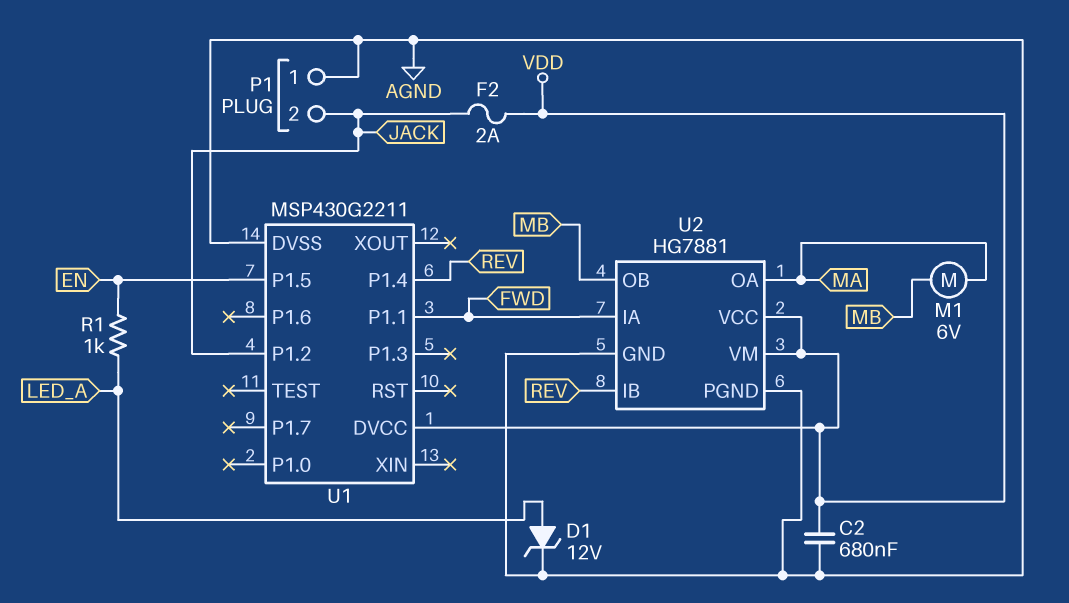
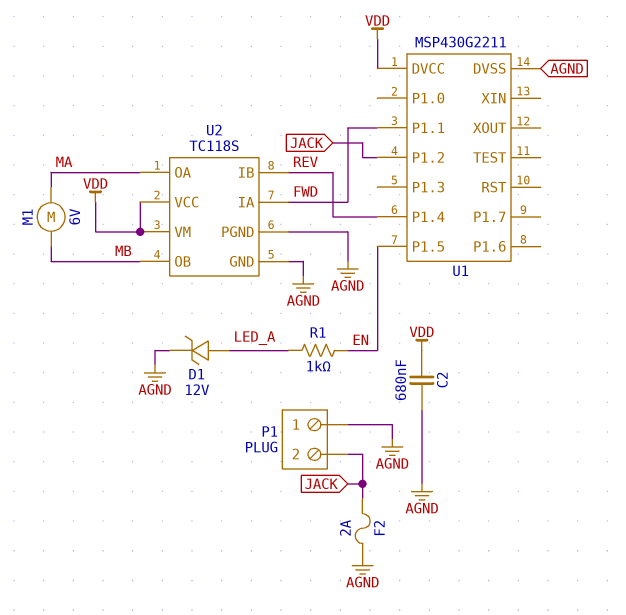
F2: 2A (JACK, VDD) -> 2A (AGND, JACK)
U2: HG7881 -> TC118S

